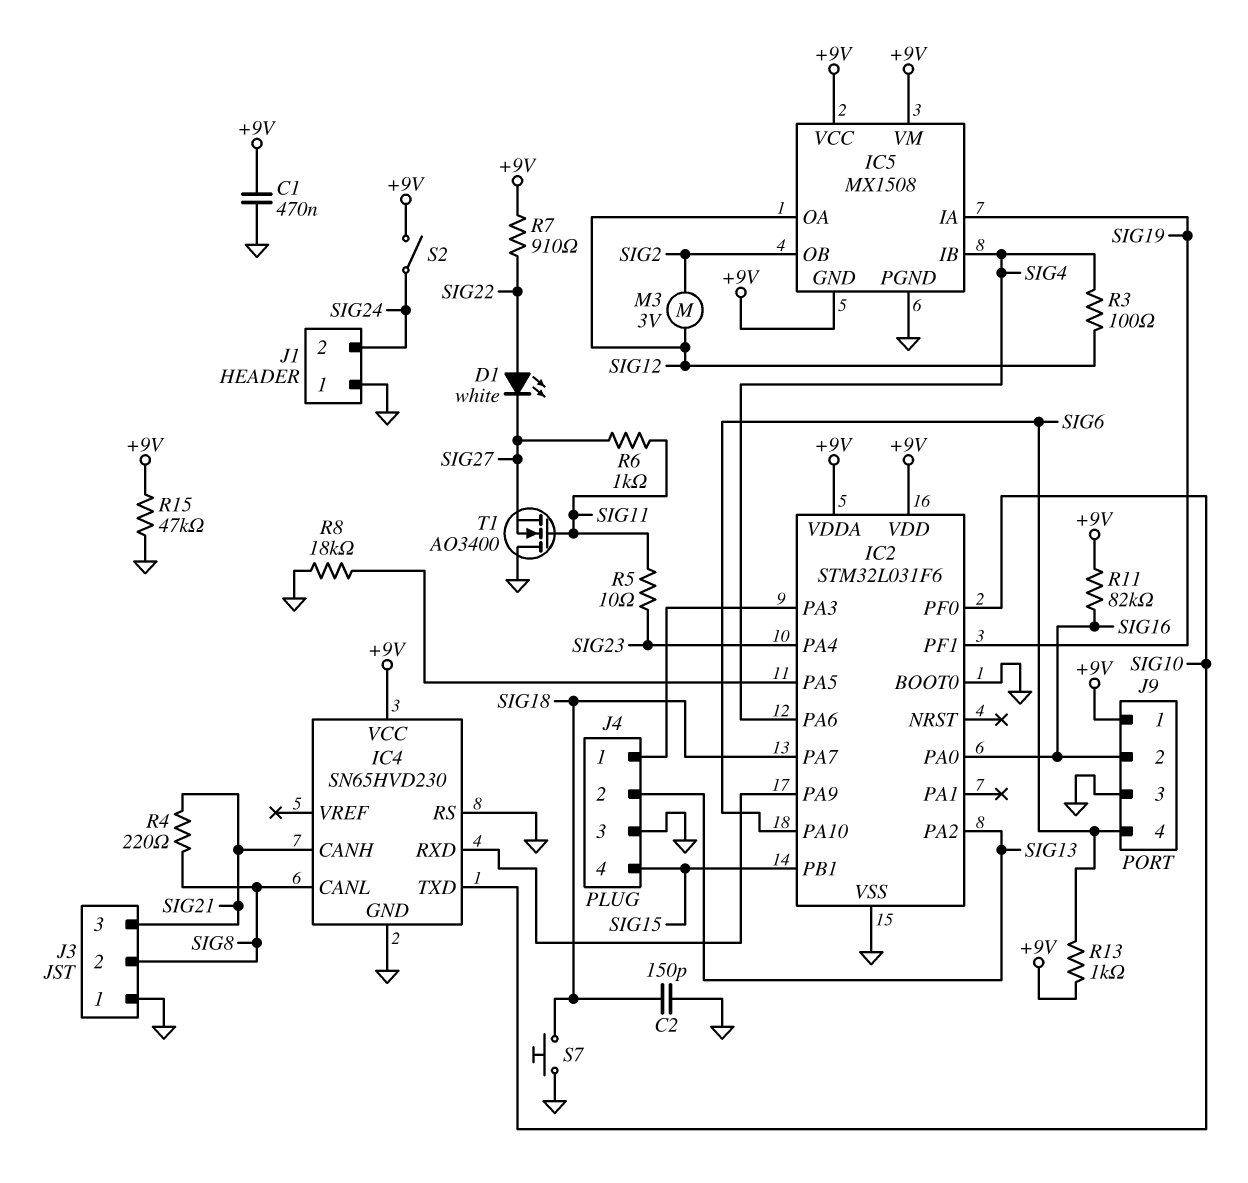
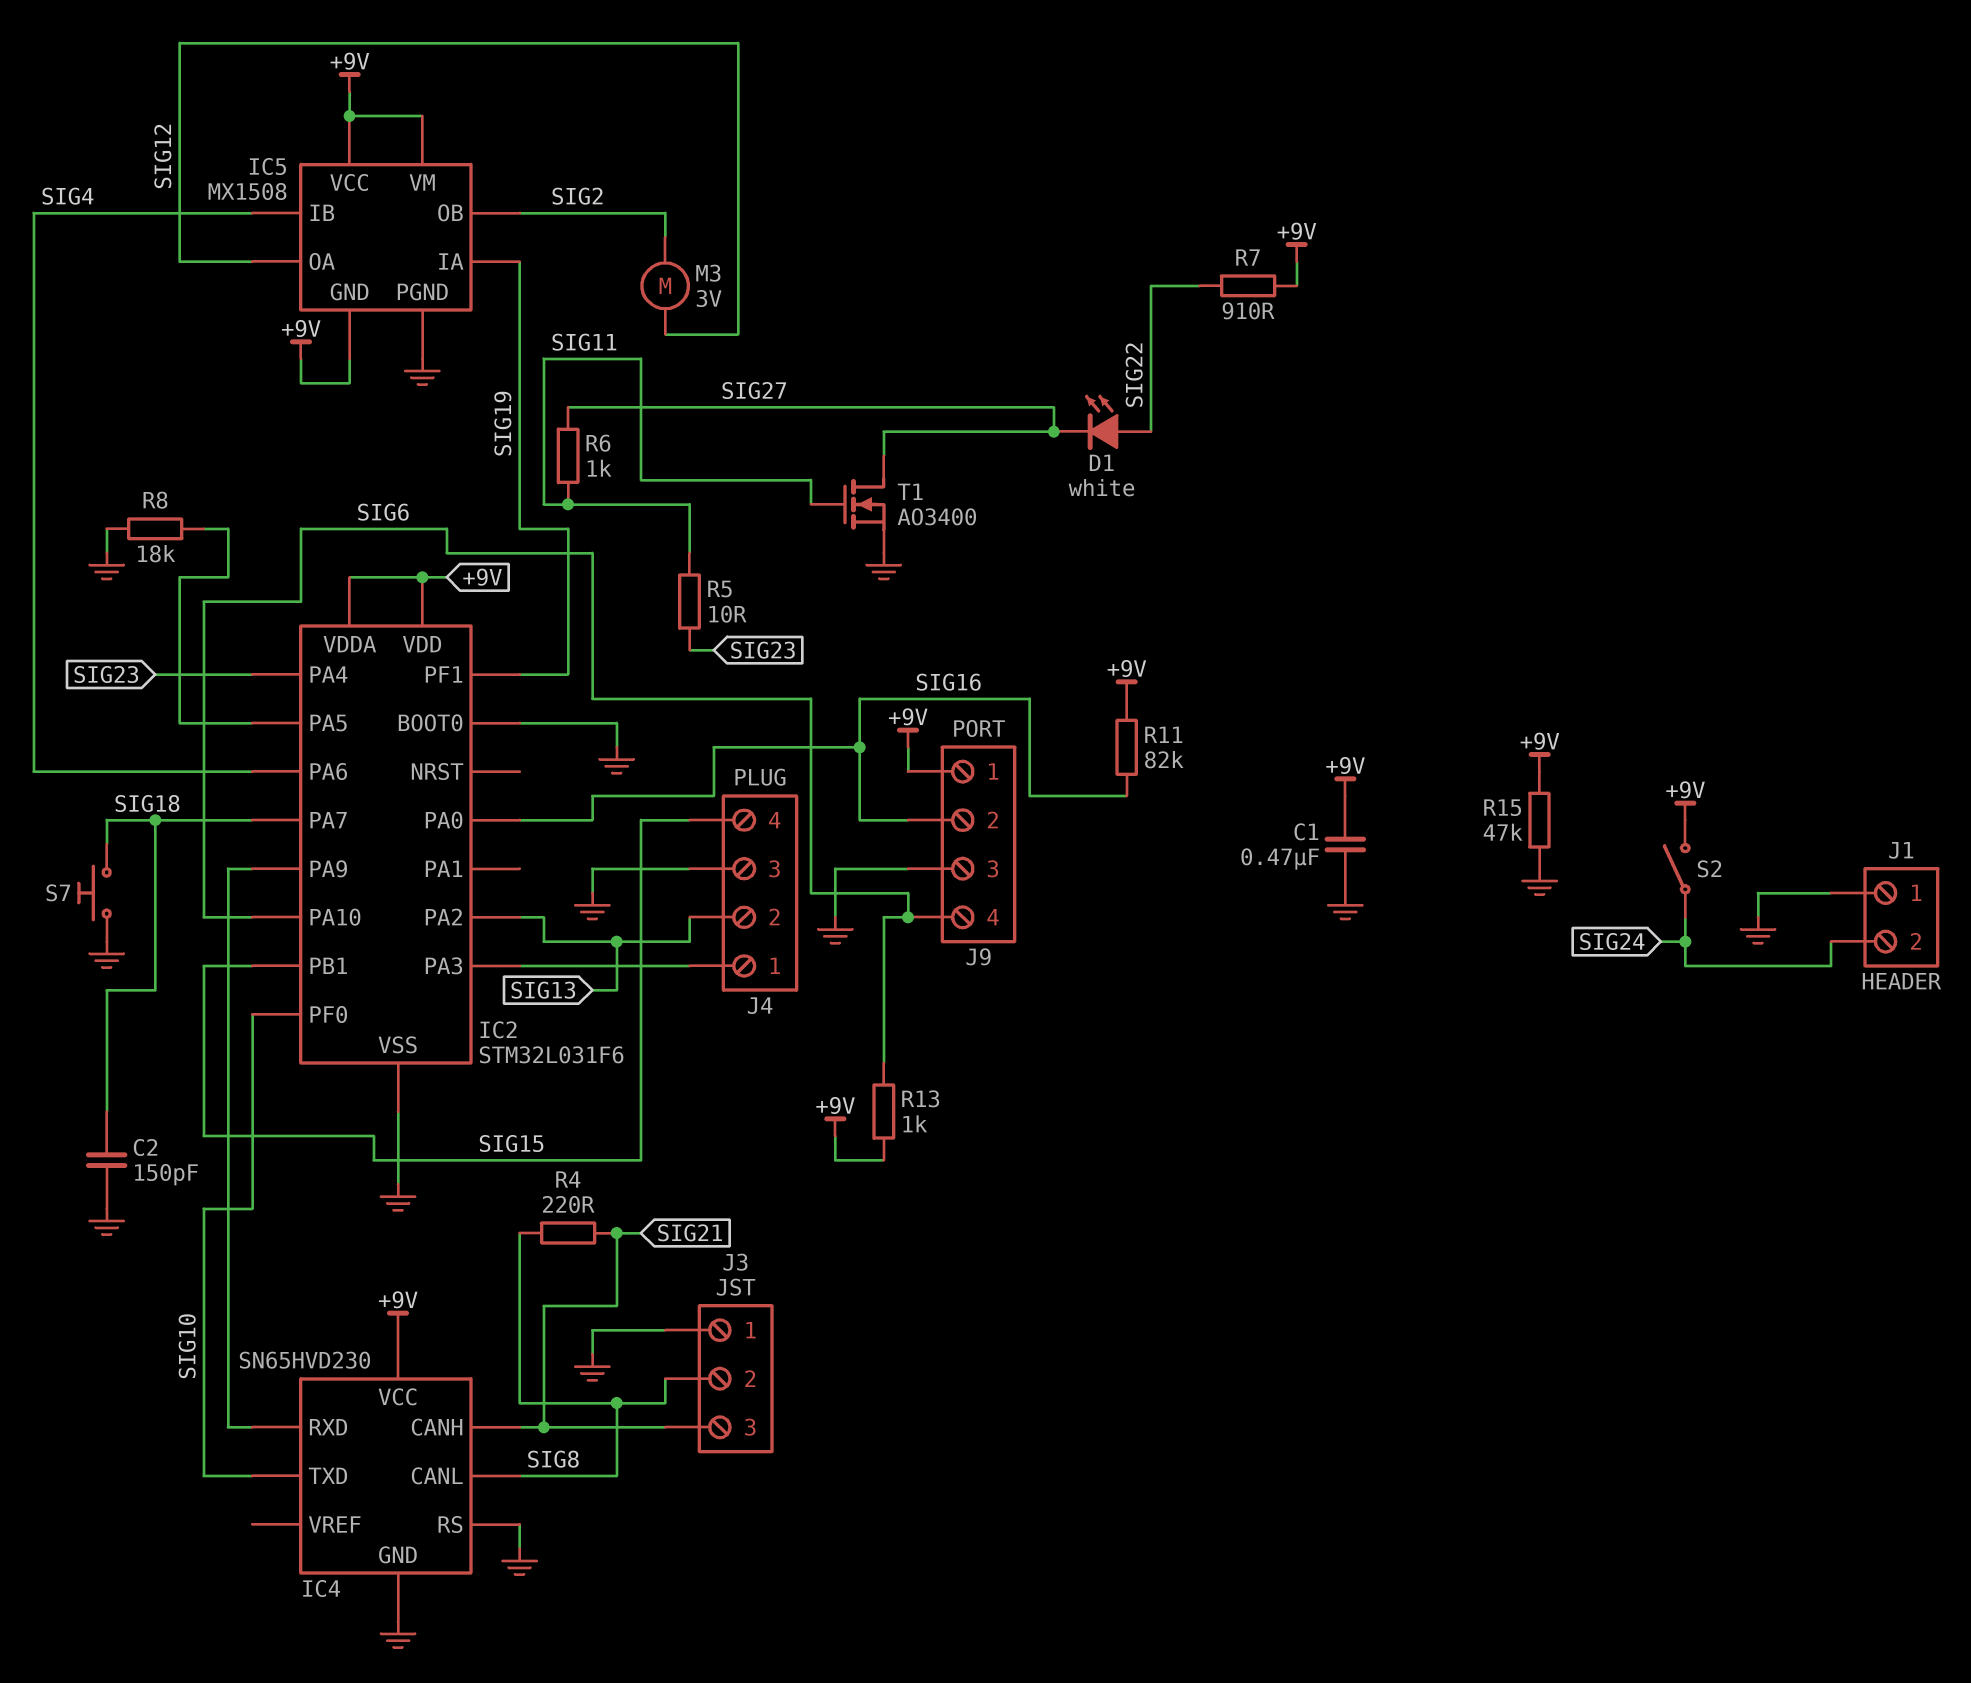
R3: 100 (SIG4, SIG12) -> none
T1: NMOS AO3400 (G SIG11, D GND, S SIG27) -> NMOS AO3400 (G SIG11, D SIG27, S GND)

